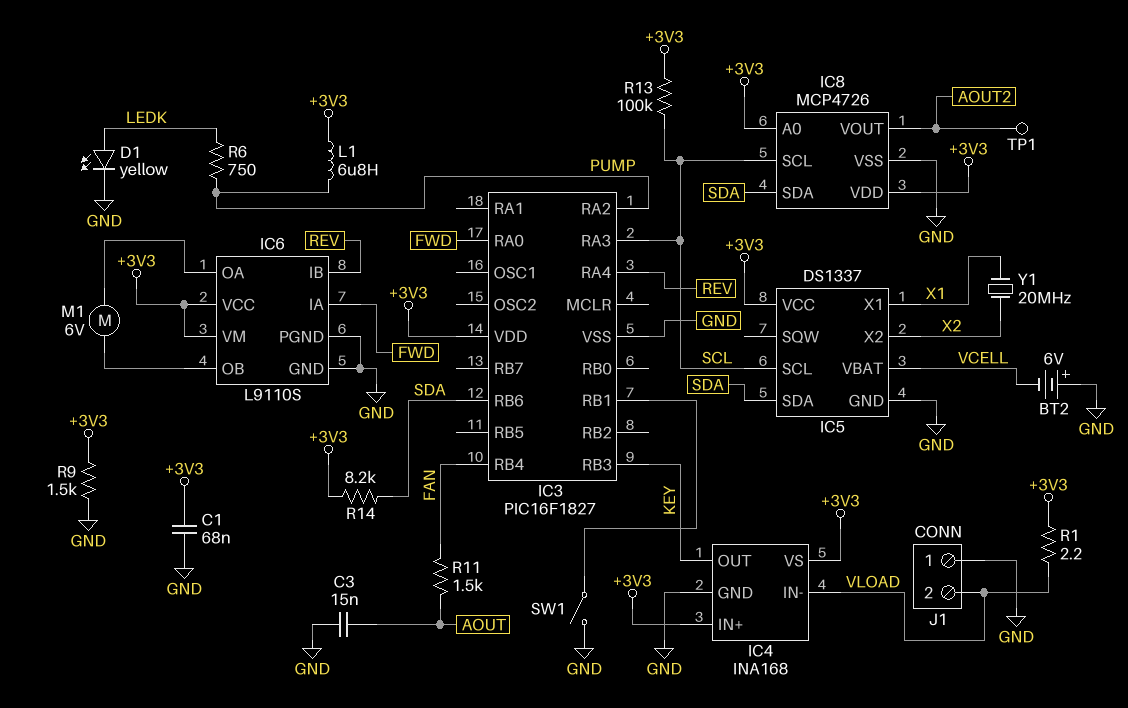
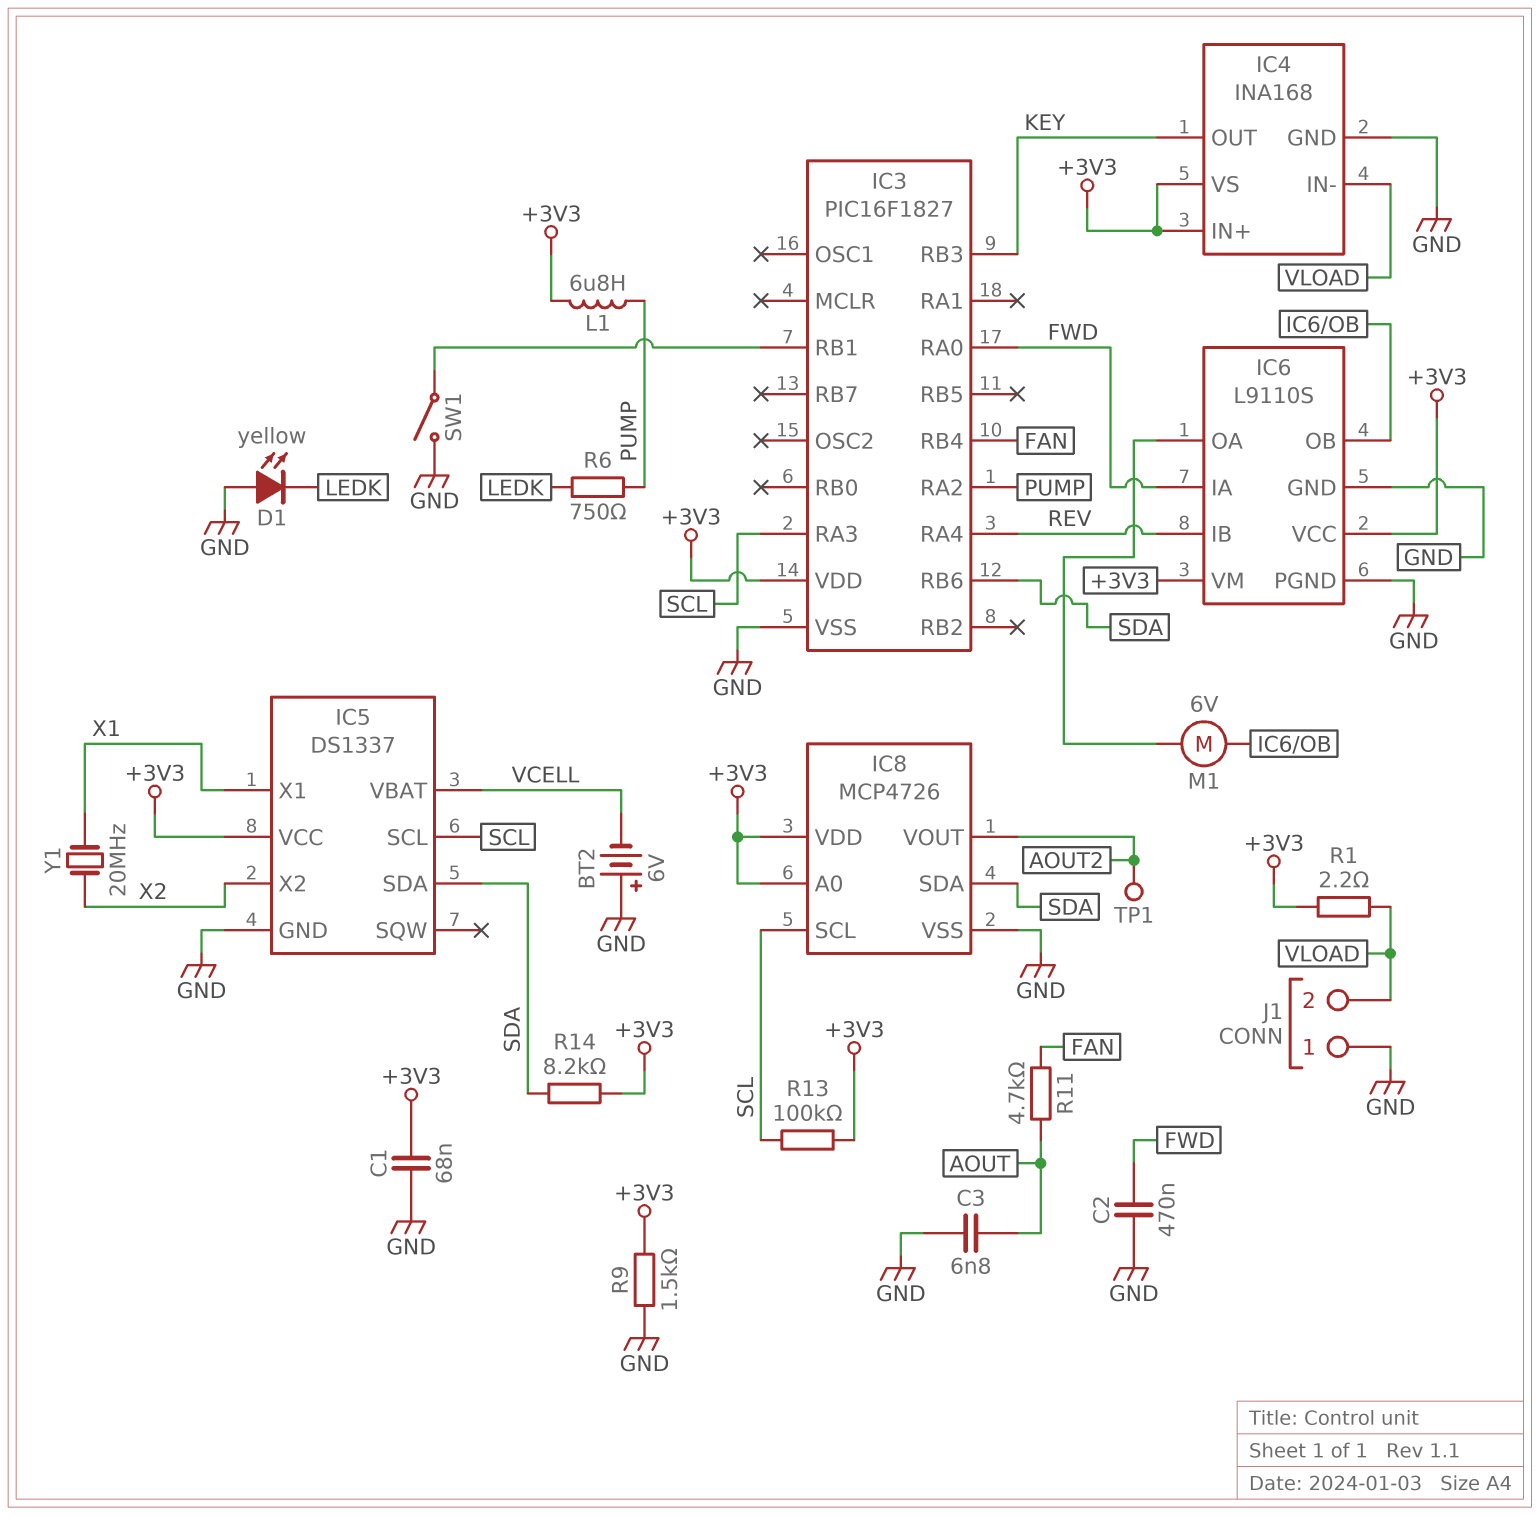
C2: none -> 470nF (FWD, GND)
C3: 15nF (AOUT, GND) -> 6.8nF (AOUT, GND)
D1: LED yellow (A LEDK, K GND) -> LED yellow (A GND, K LEDK)
R11: 1.5k (AOUT, FAN) -> 4.7k (AOUT, FAN)

